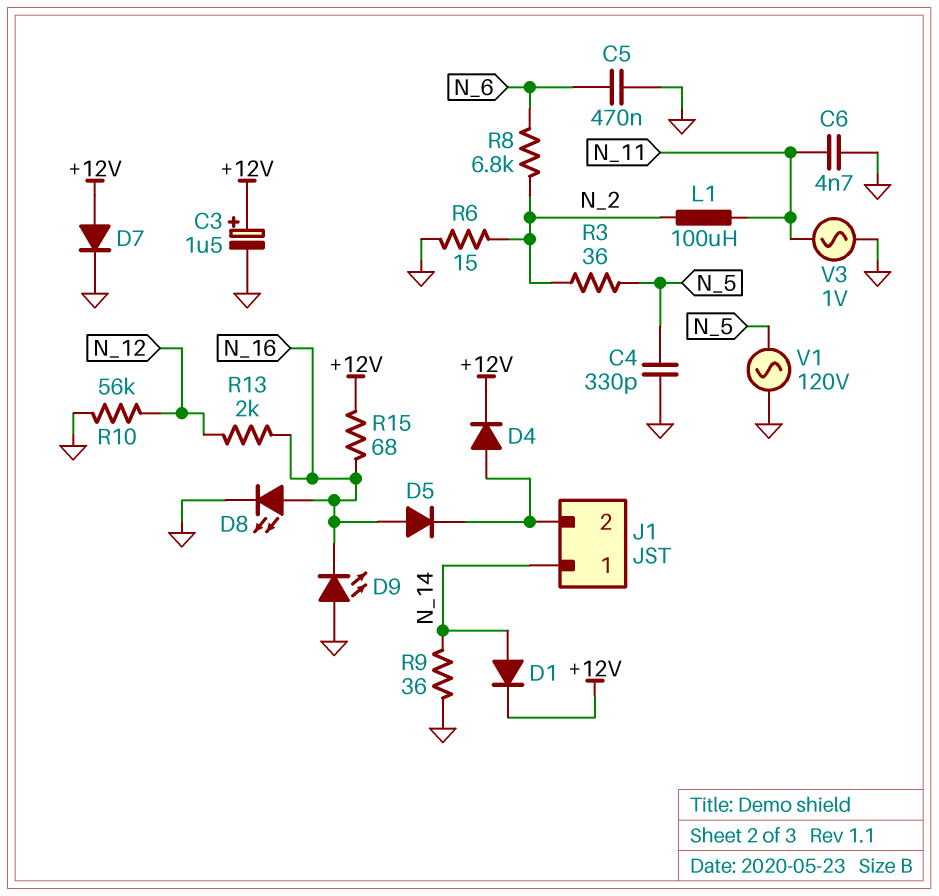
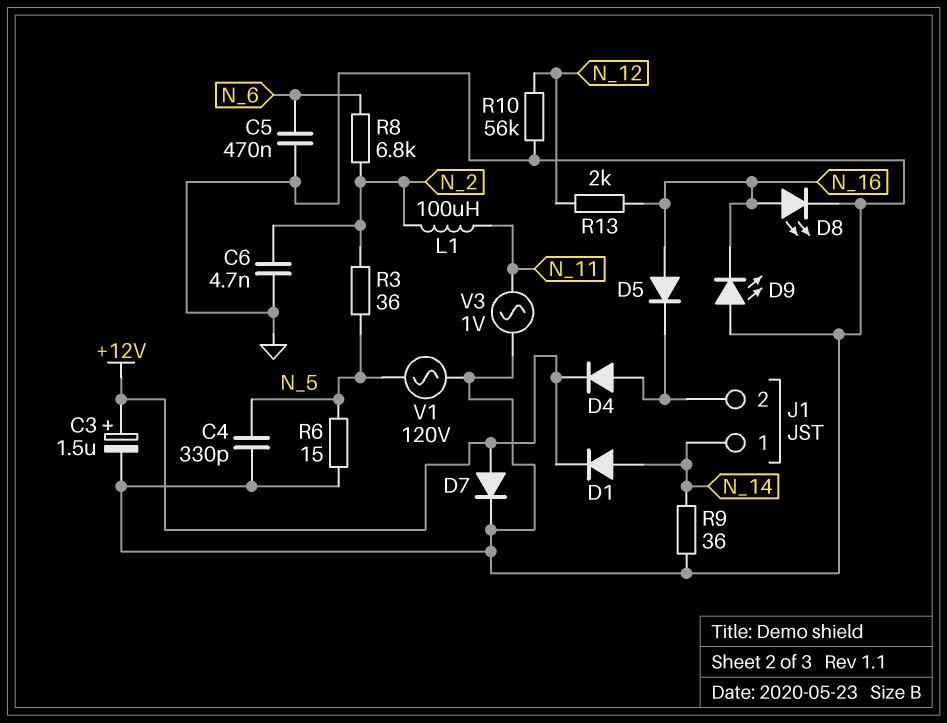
C6: 4.7nF (GND, N_11) -> 4.7nF (GND, N_2)
R6: 15 (GND, N_2) -> 15 (GND, N_5)
R15: 68 (+12V, N_16) -> none

